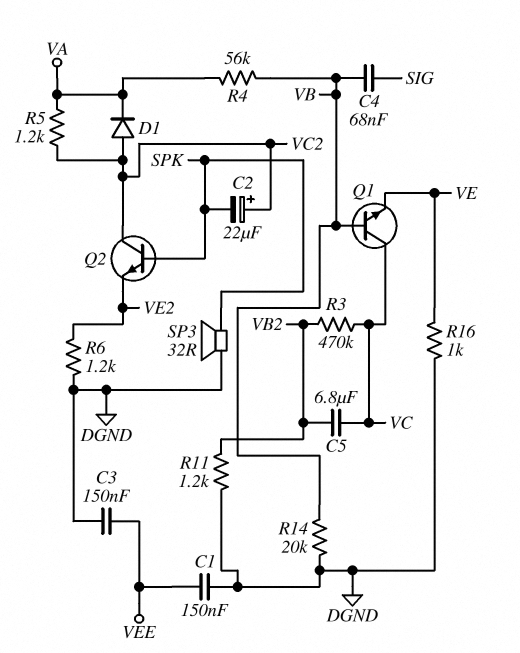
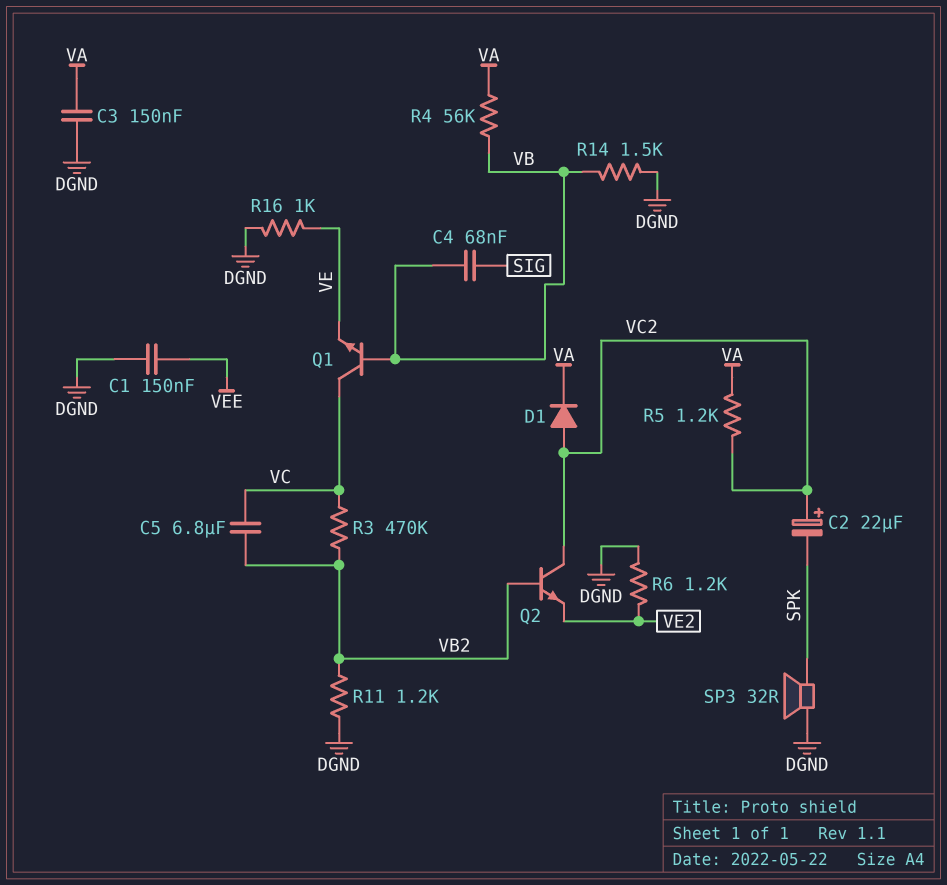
C3: 150nF (DGND, VEE) -> 150nF (DGND, VA)
Q2: NPN (B SPK, C VC2, E VE2) -> NPN (B VB2, C VC2, E VE2)
R14: 20k (DGND, VB) -> 1.5k (DGND, VB)

